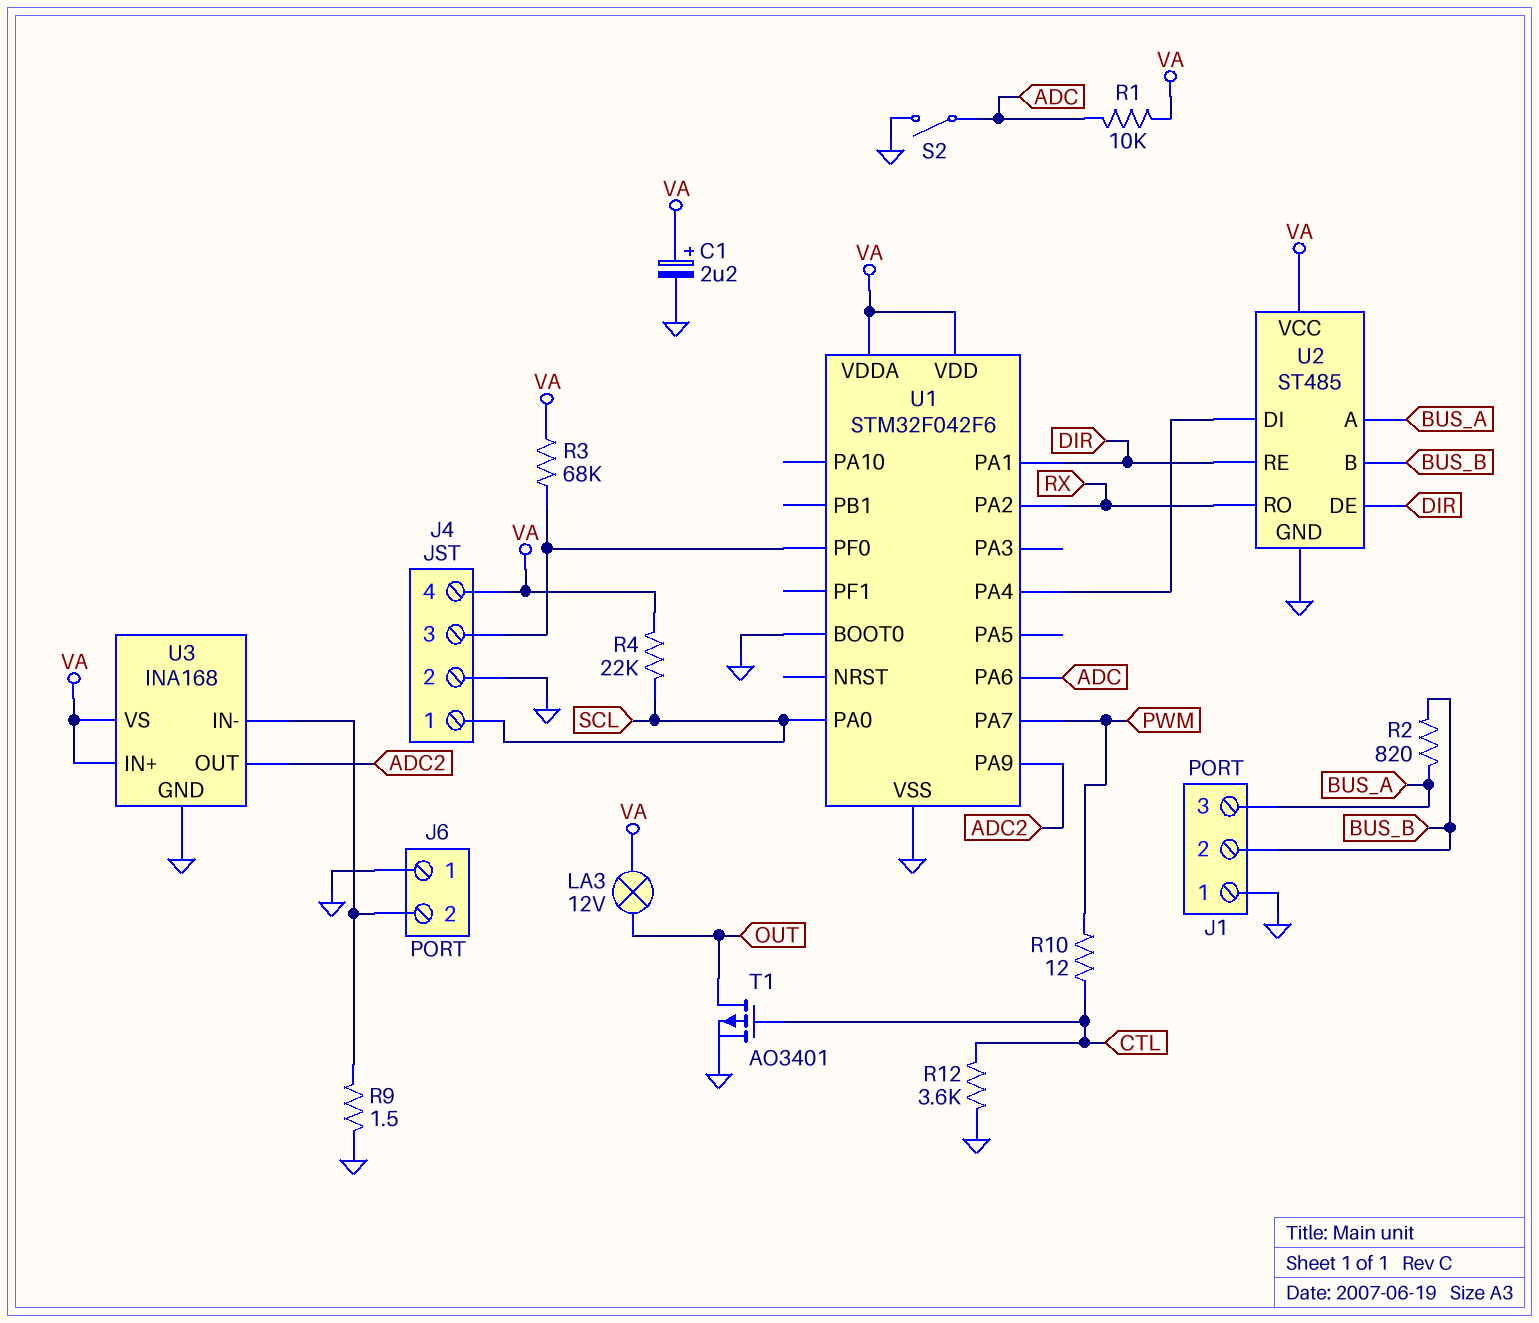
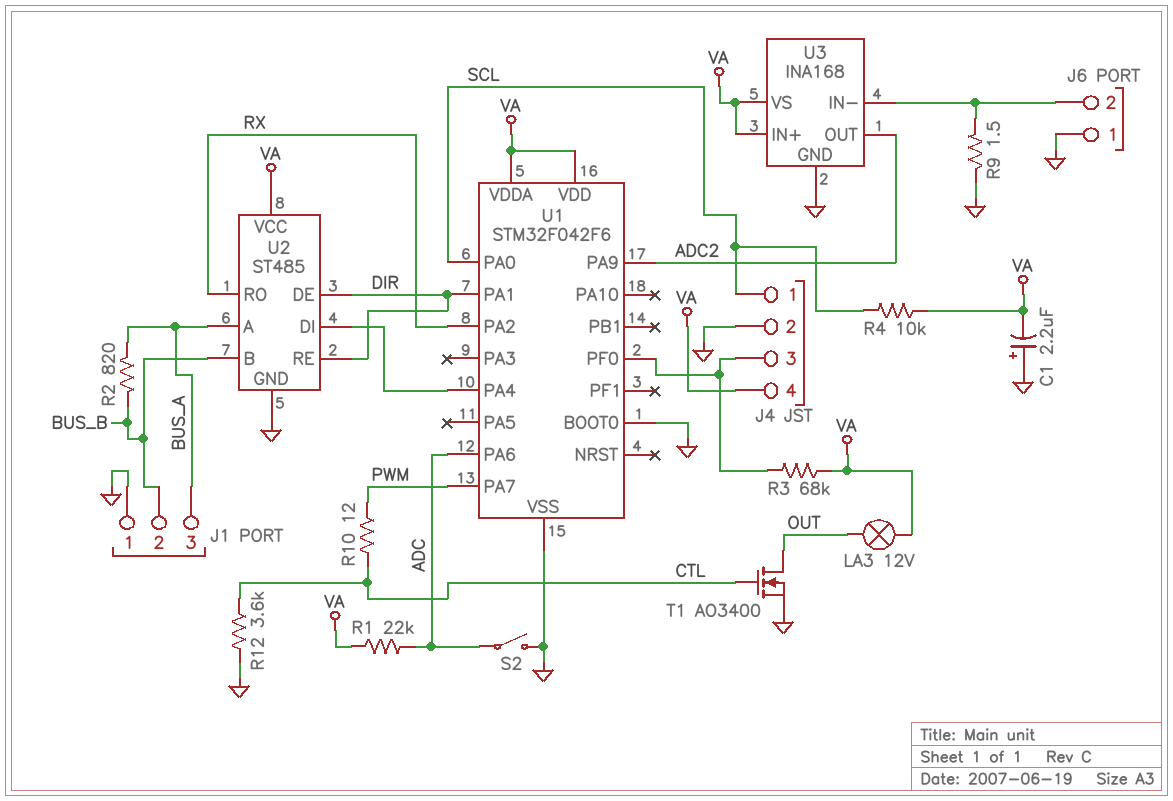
C1: 2.2uF (plus VA, minus GND) -> 2.2uF (plus GND, minus VA)
R1: 10k (ADC, VA) -> 22k (ADC, VA)
R4: 22k (SCL, VA) -> 10k (SCL, VA)
T1: PMOS AO3401 (G CTL, D OUT, S GND) -> NMOS AO3400 (G CTL, D OUT, S GND)

